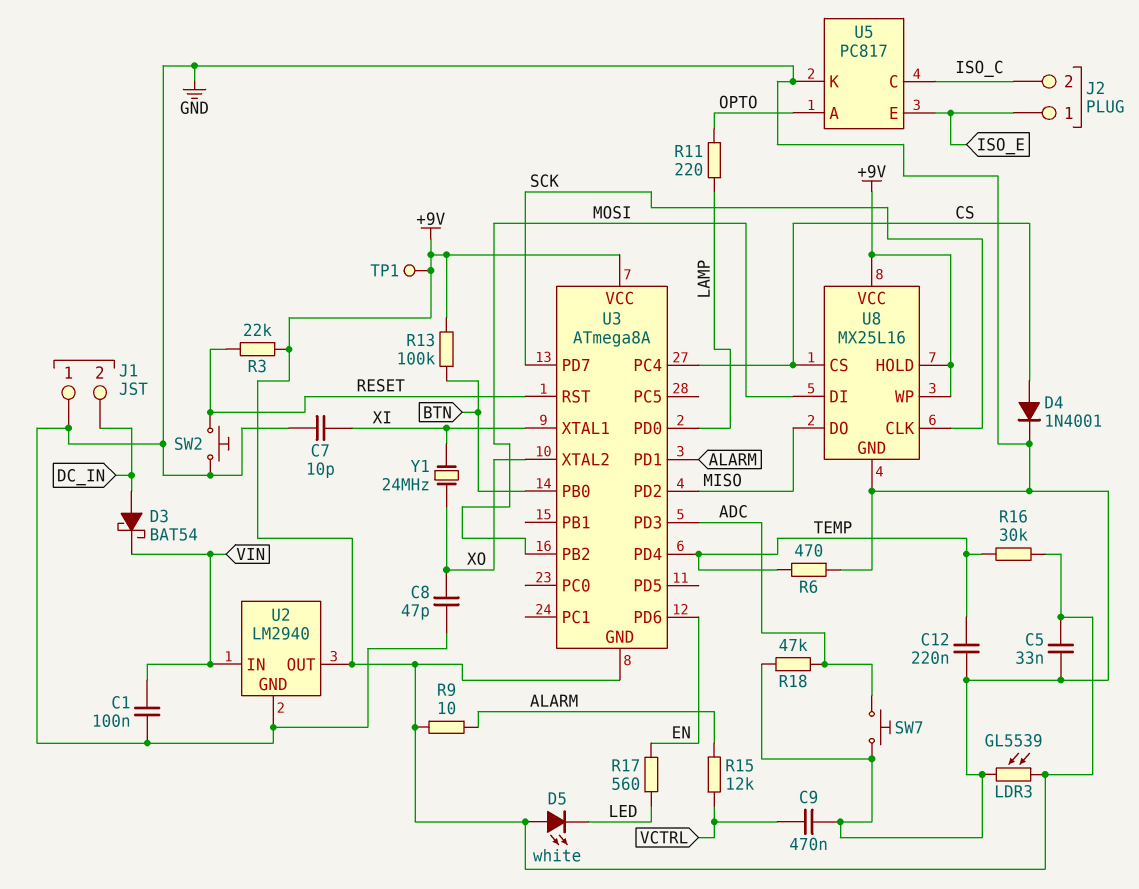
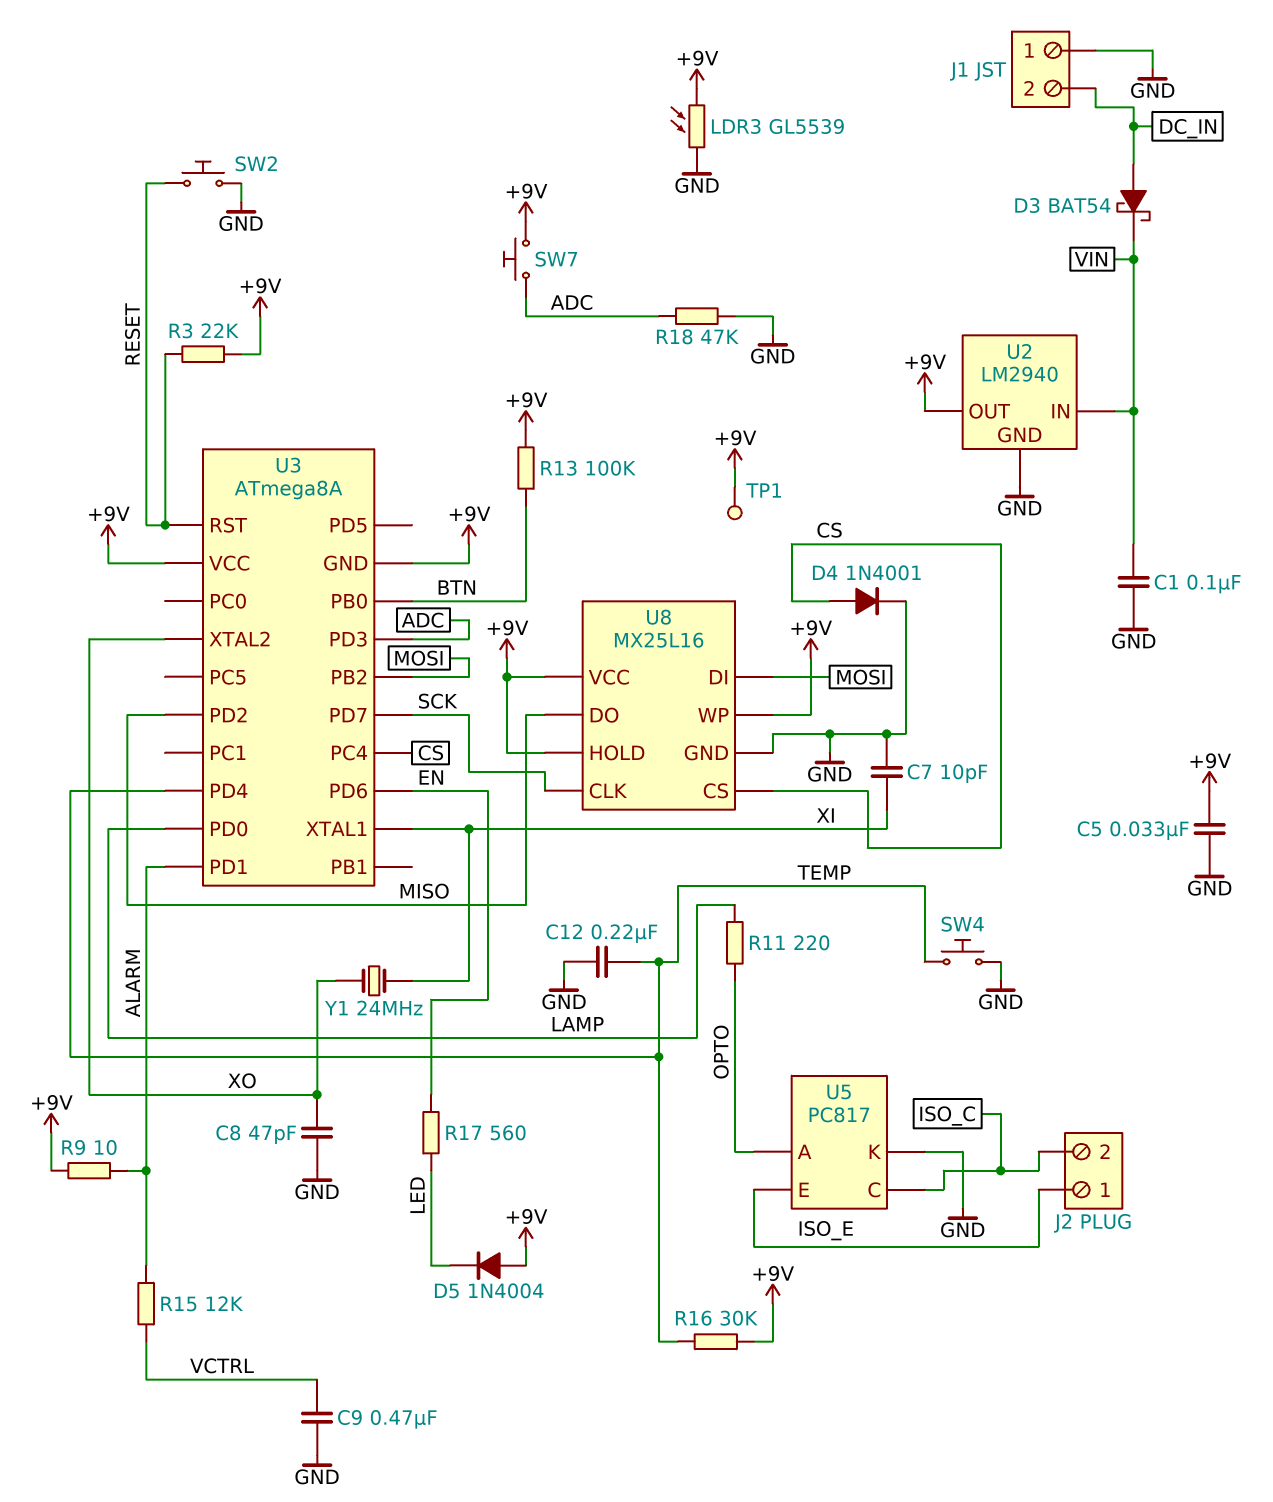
D5: LED white (A +9V, K LED) -> diode 1N4004 (A +9V, K LED)
R6: 470 (GND, TEMP) -> none
SW4: none -> button (GND, TEMP)
SW7: button (ADC, GND) -> button (+9V, ADC)

